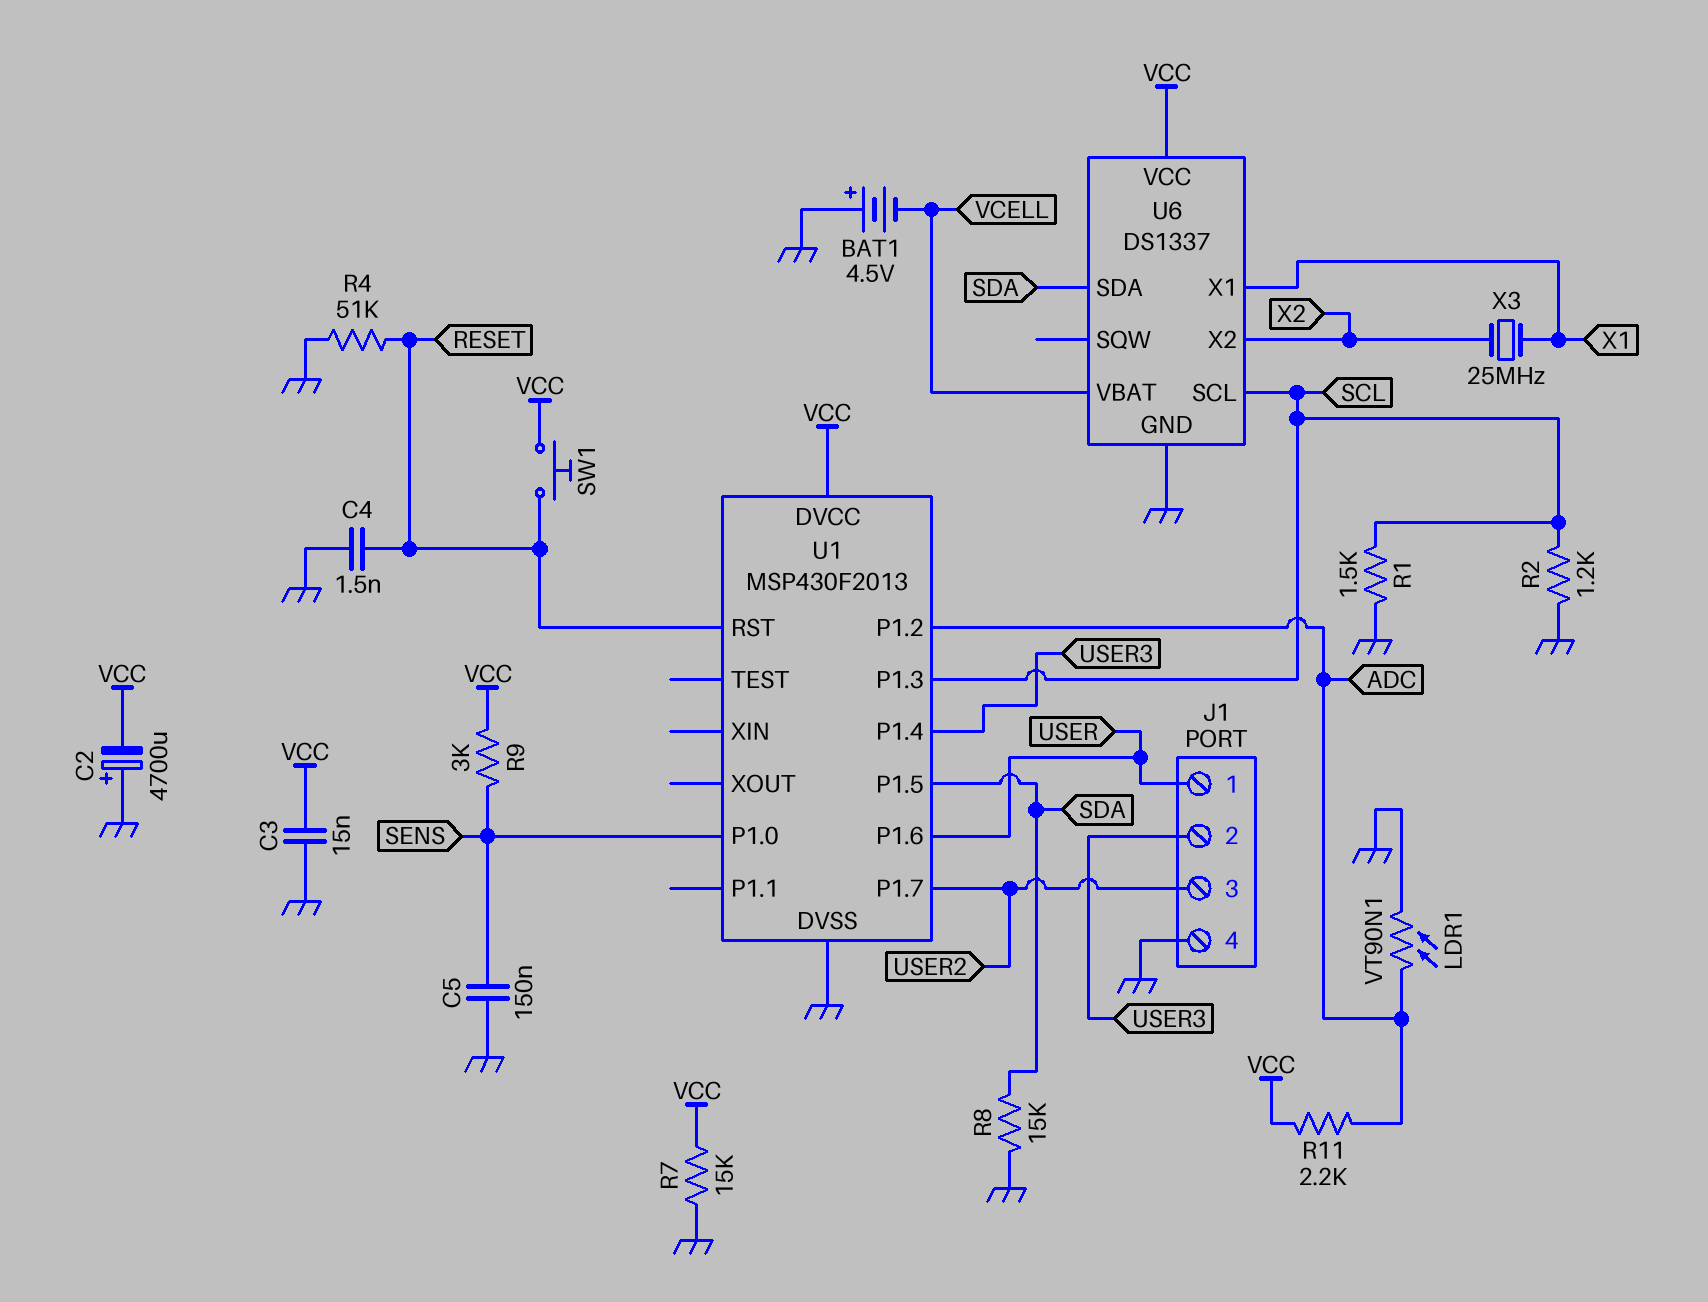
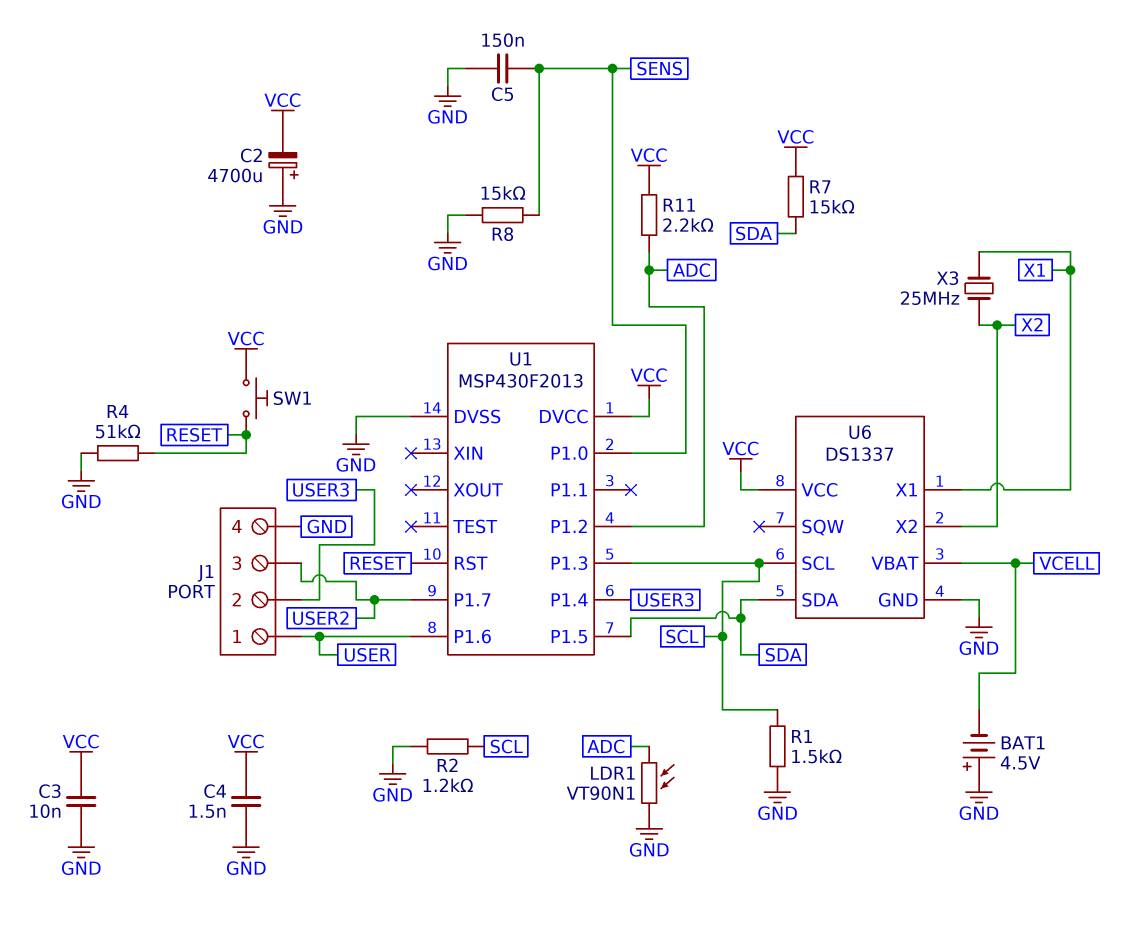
C3: 15nF (GND, VCC) -> 10nF (GND, VCC)
C4: 1.5nF (GND, RESET) -> 1.5nF (GND, VCC)
R7: 15k (GND, VCC) -> 15k (SDA, VCC)
R8: 15k (GND, SDA) -> 15k (GND, SENS)
R9: 3k (SENS, VCC) -> none

